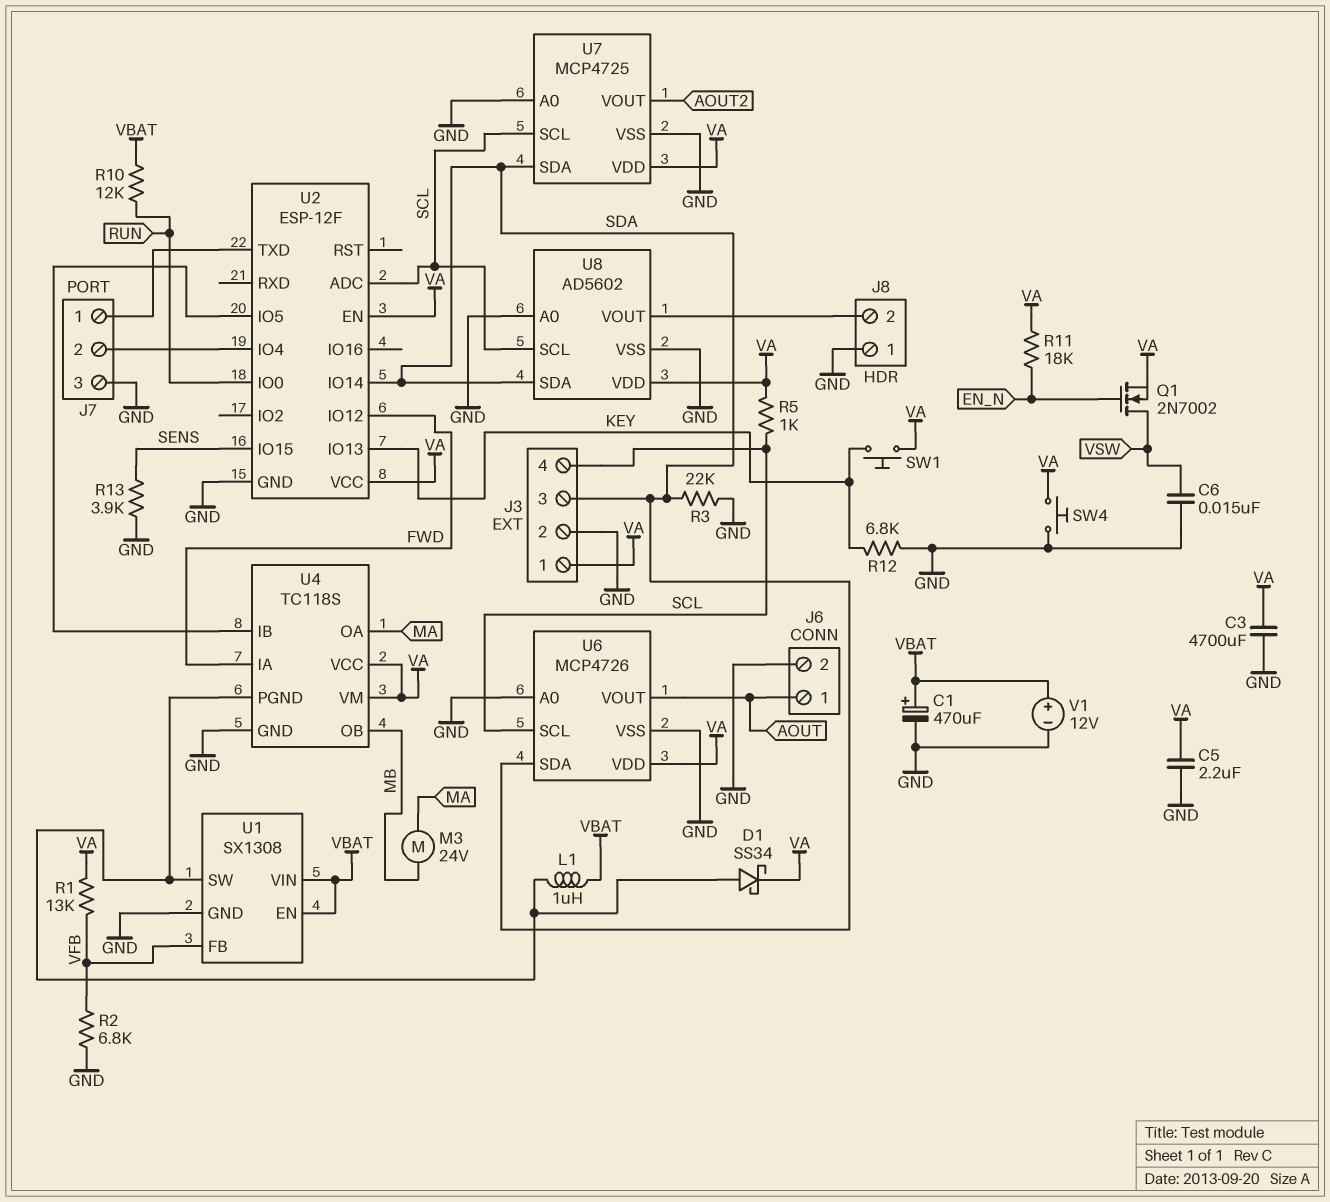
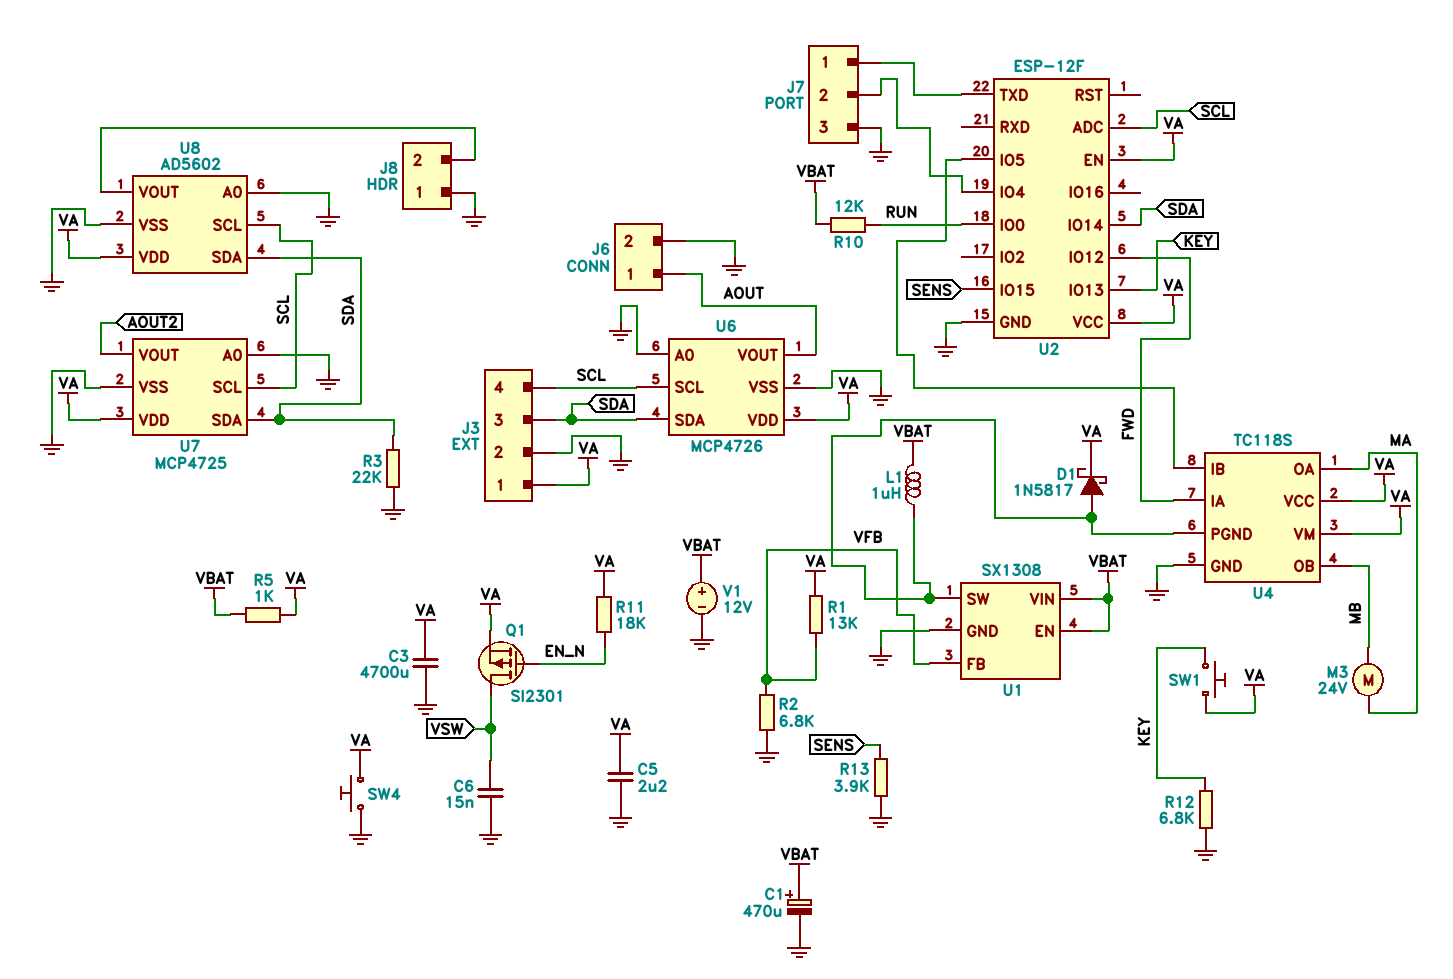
D1: schottky SS34 (A U1/SW, K VA) -> schottky 1N5817 (A U1/SW, K VA)
Q1: NMOS 2N7002 (G EN_N, D VSW, S VA) -> PMOS SI2301 (G EN_N, D VSW, S VA)
R5: 1k (SCL, VA) -> 1k (VA, VBAT)

